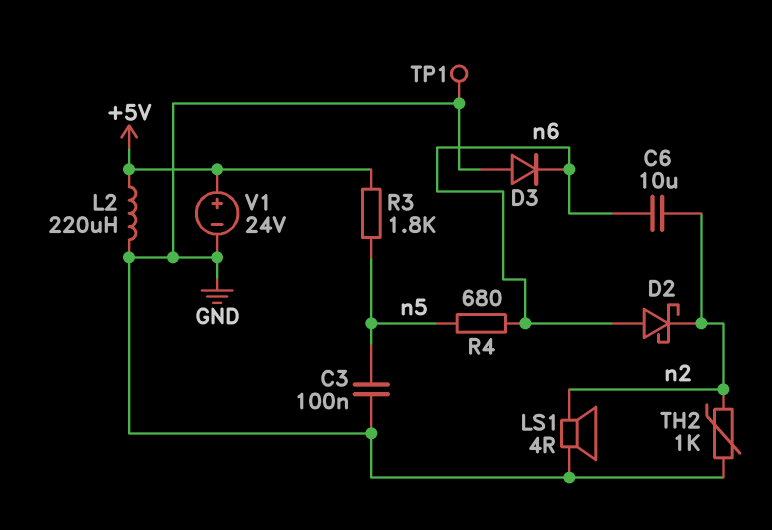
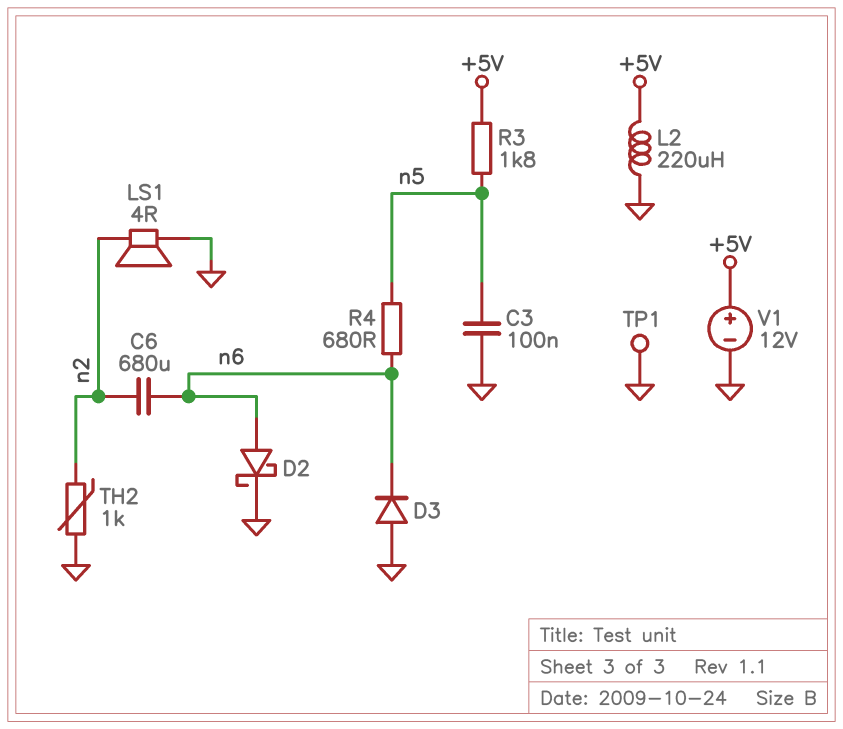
C6: 10uF (n2, n6) -> 680uF (n2, n6)
D2: schottky (A n6, K n2) -> schottky (A n6, K GND)
V1: 24V (plus +5V, minus GND) -> 12V (plus +5V, minus GND)

